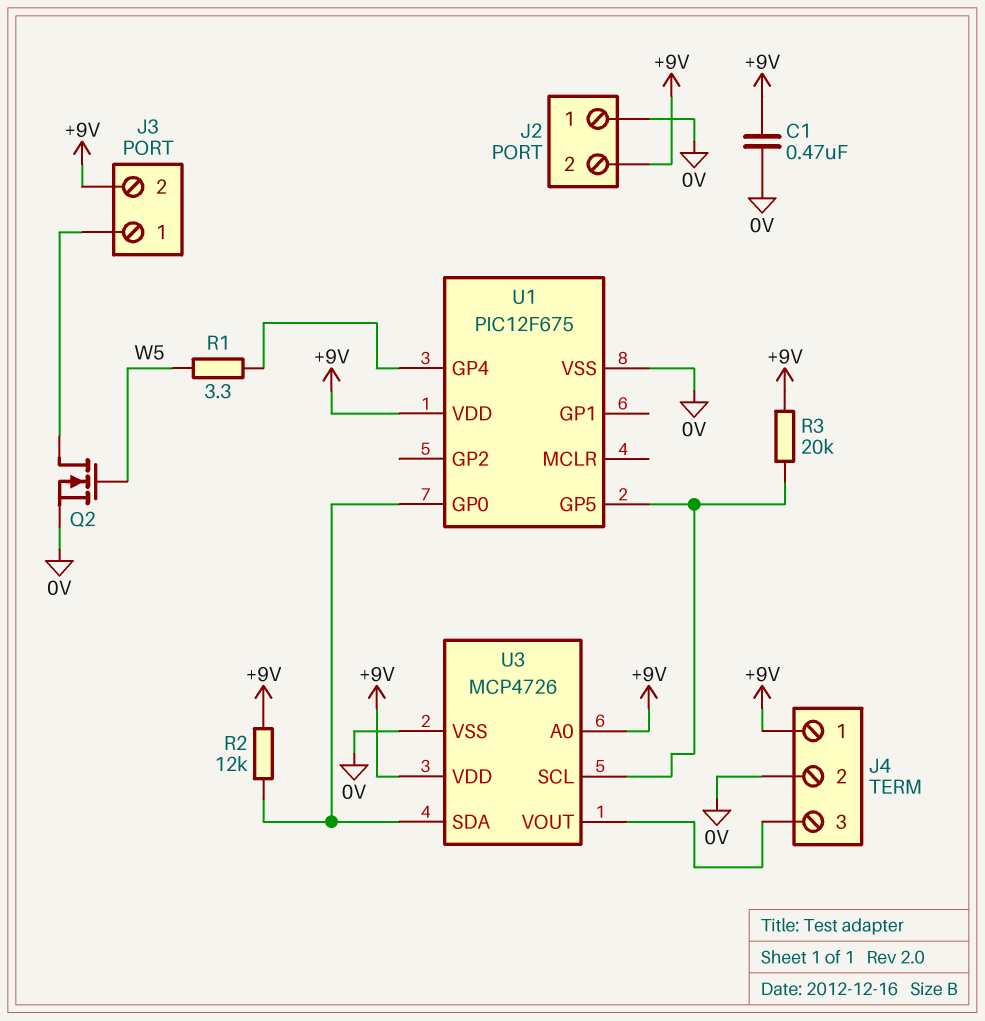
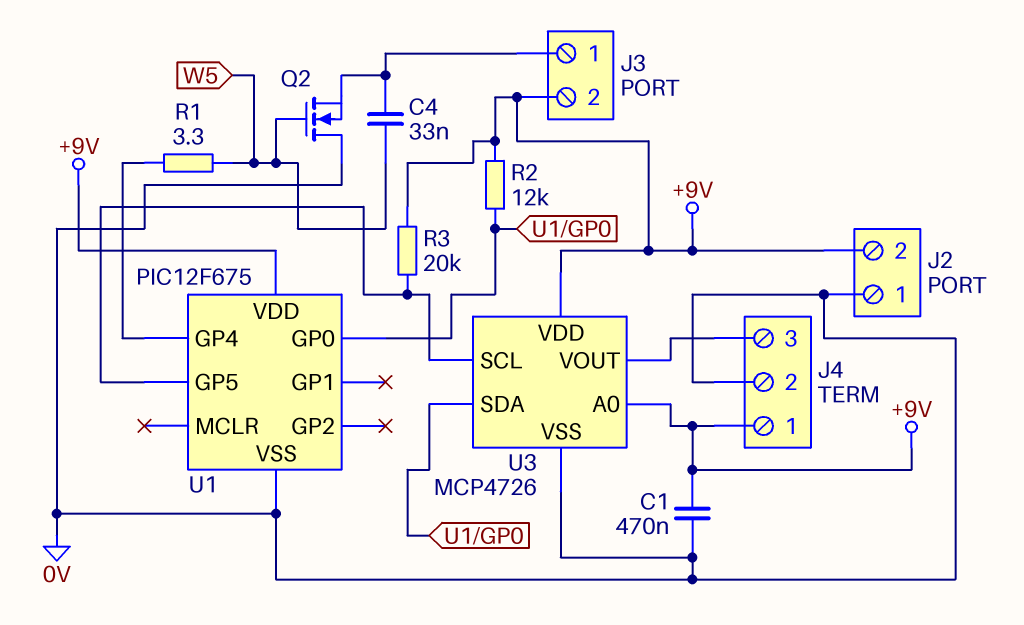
C4: none -> 33nF (J3/1, W5)
Q2: NMOS (G W5, D J3/1, S 0V) -> NMOS (G W5, D 0V, S J3/1)

